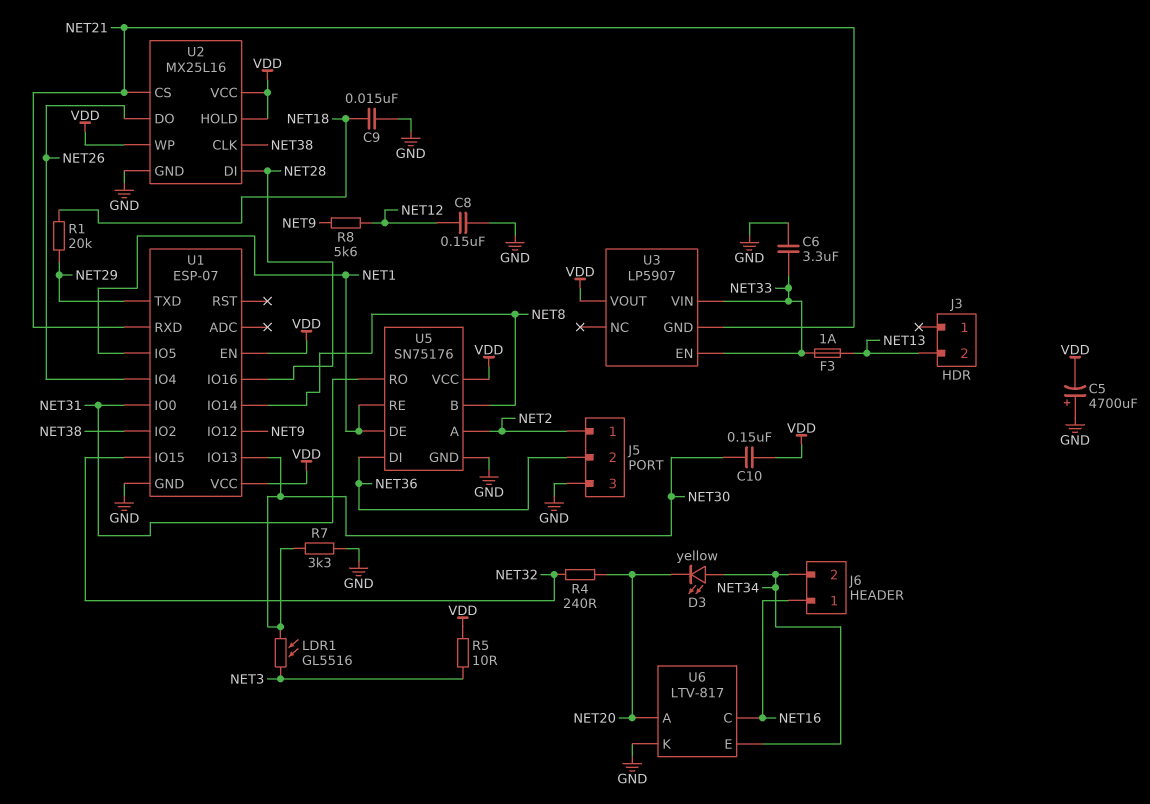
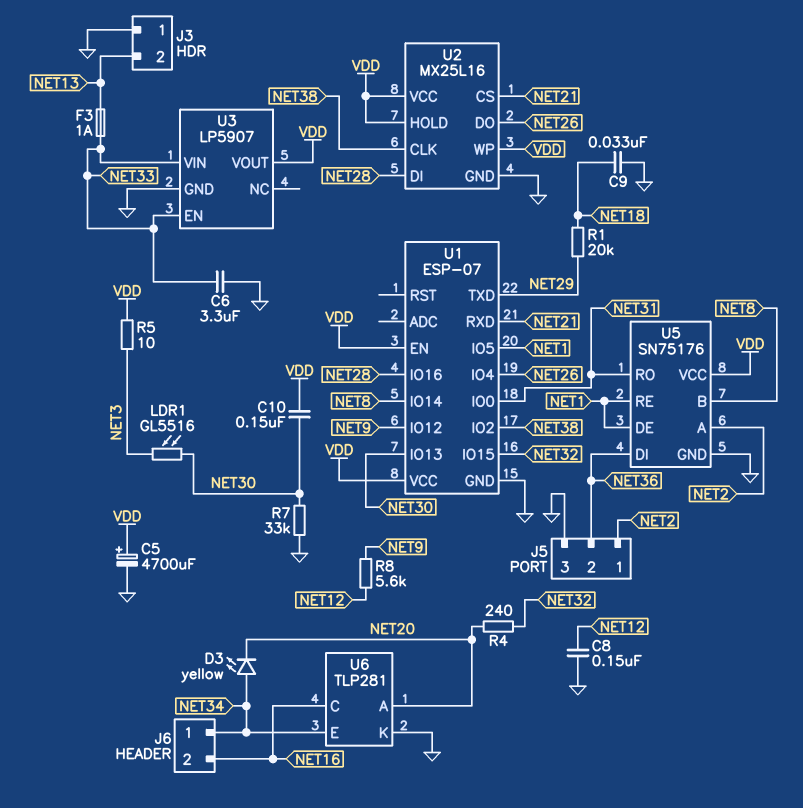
C5: 4700uF (plus GND, minus VDD) -> 4700uF (plus VDD, minus GND)
C9: 15nF (GND, NET18) -> 33nF (GND, NET18)
J3 pin 1: none -> GND
J6 pin 1: NET16 -> NET34
J6 pin 2: NET34 -> NET16
R7: 3.3k (GND, NET30) -> 33k (GND, NET30)
U3 pin GND: NET21 -> GND
U6: LTV-817 -> TLP281

